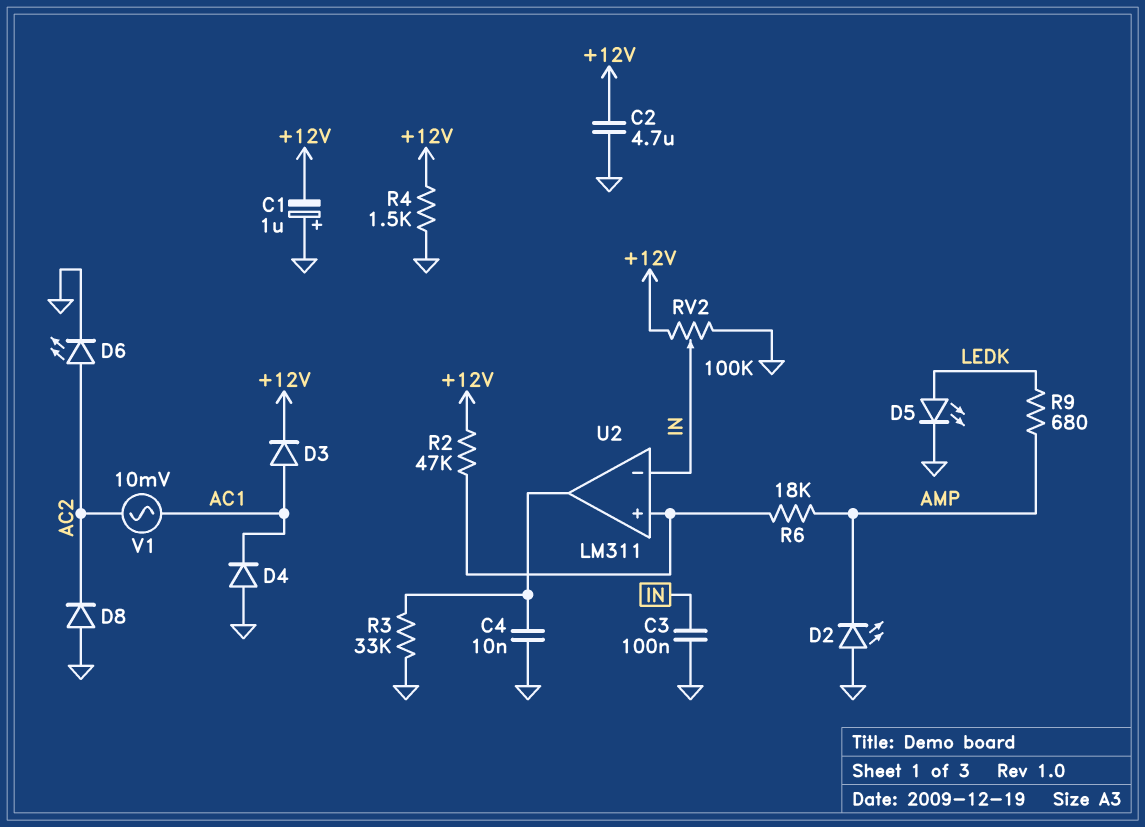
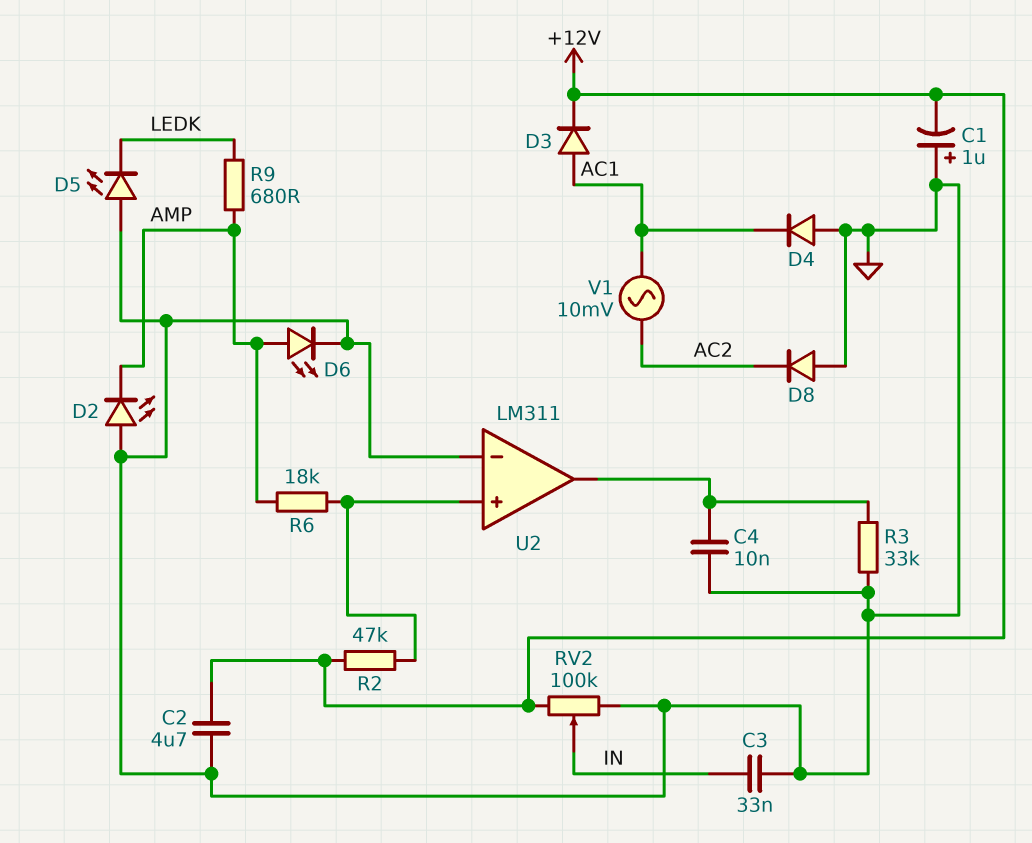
C3: 100nF (GND, IN) -> 33nF (GND, IN)
D5: LED (A LEDK, K GND) -> LED (A GND, K LEDK)
D6: LED (A AC2, K GND) -> LED (A AMP, K GND)
R4: 1.5k (+12V, GND) -> none
U2 pin in-: IN -> GND

